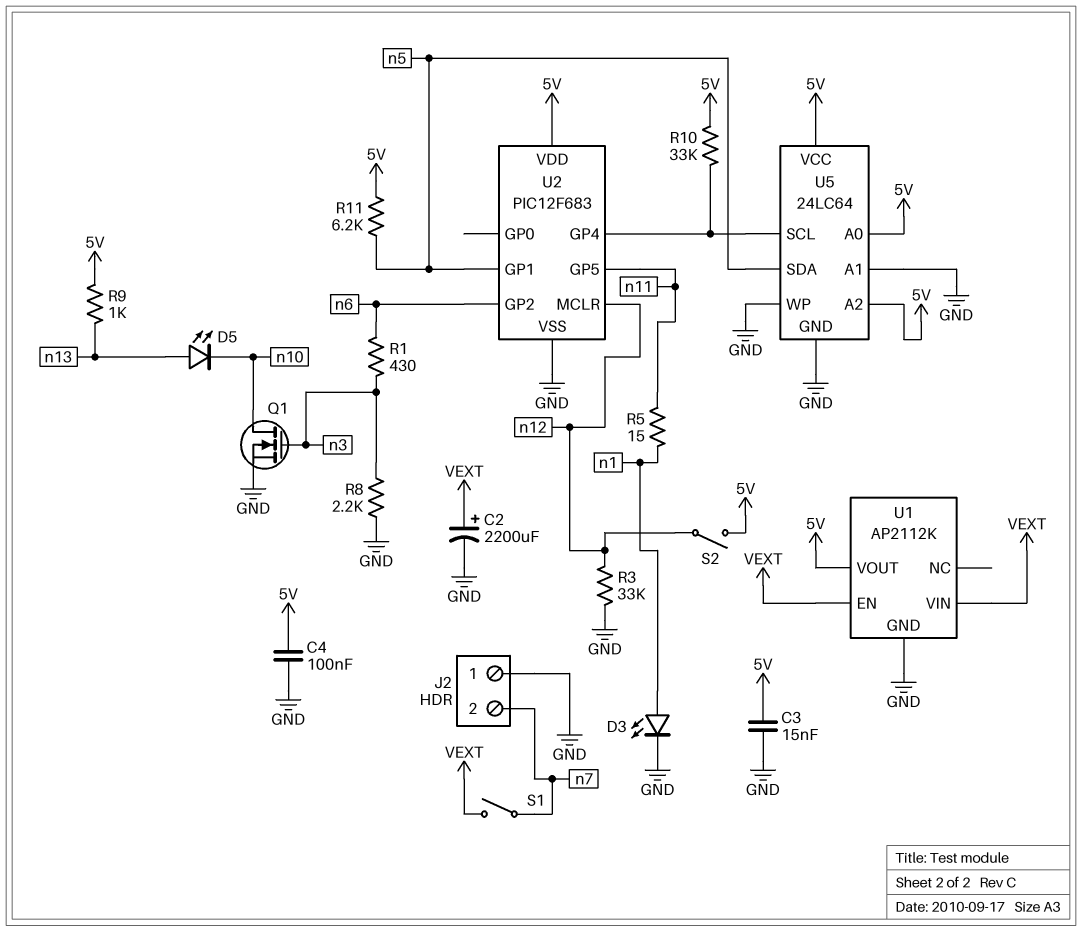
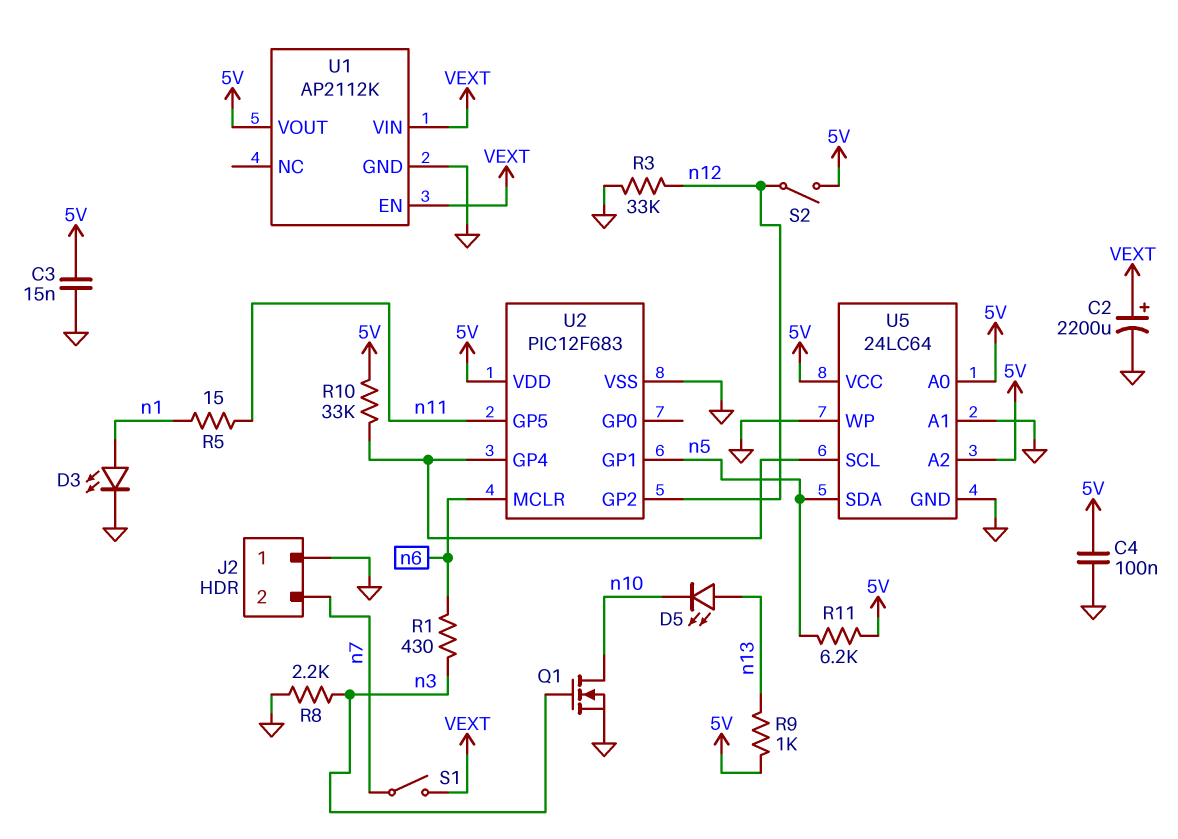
U2 pin GP2: n6 -> n12
U2 pin MCLR: n12 -> n6

